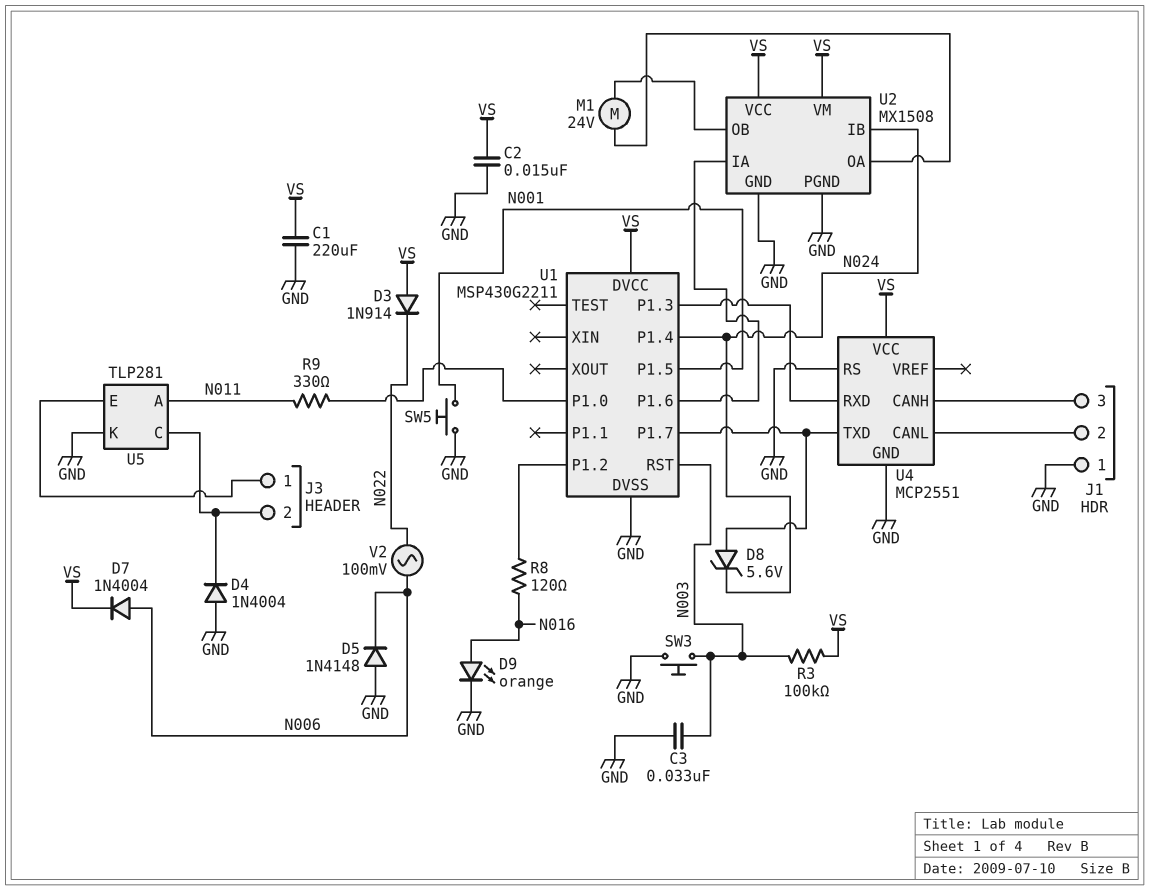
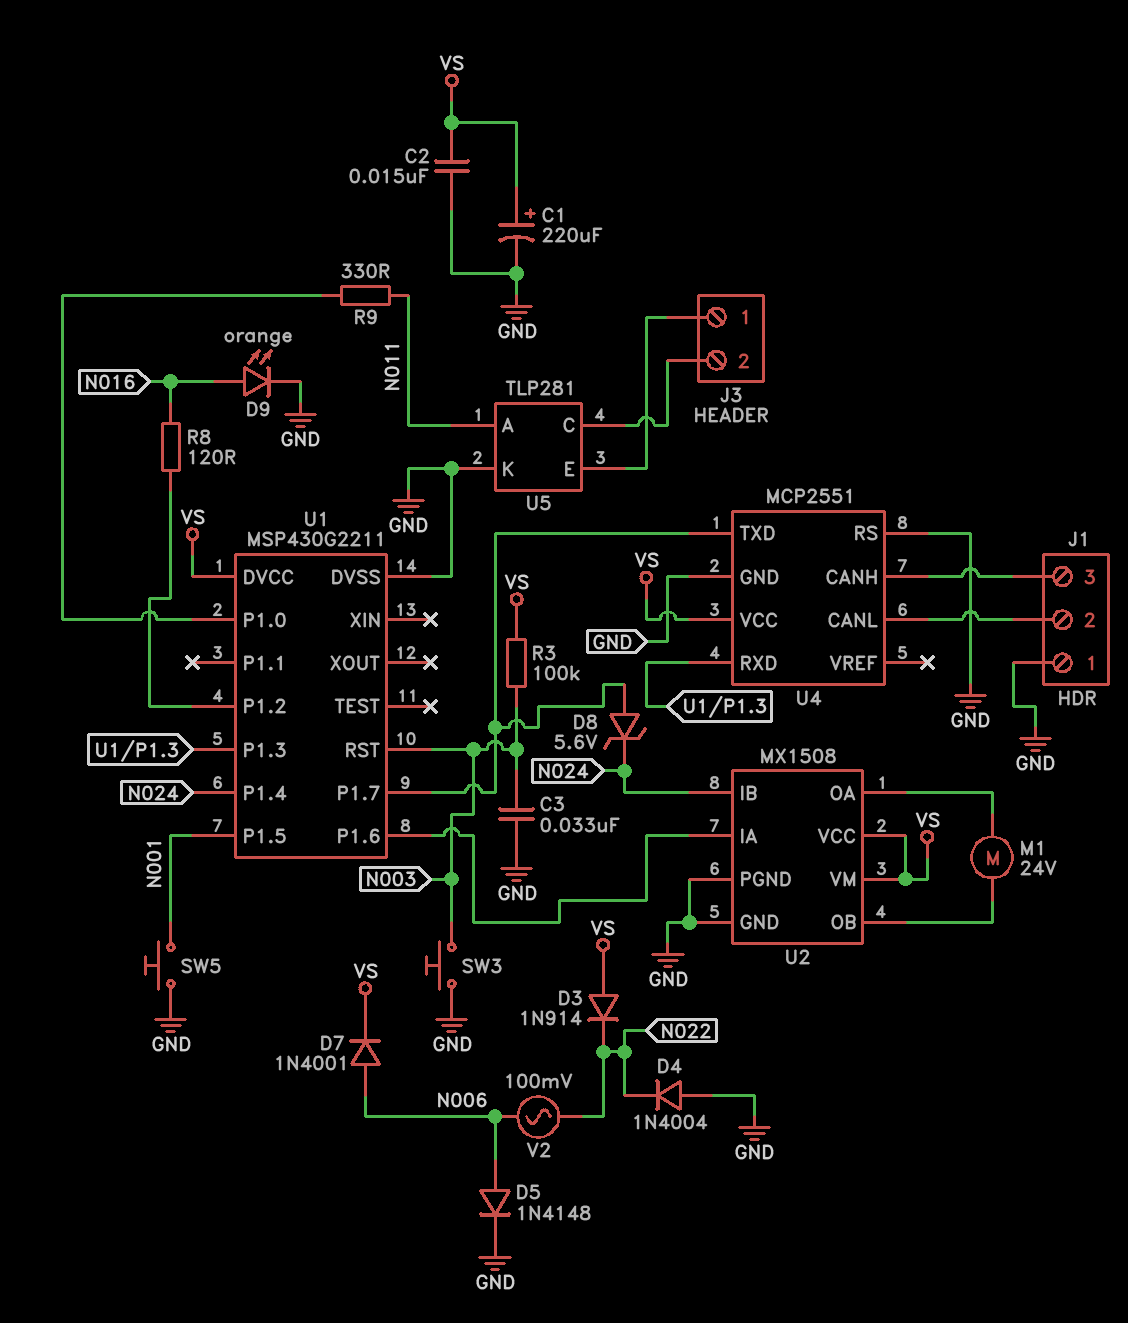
C1: 220uF (GND, VS) -> 220uF (plus VS, minus GND)
D4: diode 1N4004 (A GND, K J3/2) -> diode 1N4004 (A GND, K N022)
D5: diode 1N4148 (A GND, K N006) -> diode 1N4148 (A N006, K GND)
D7: diode 1N4004 (A N006, K VS) -> diode 1N4001 (A N006, K VS)

